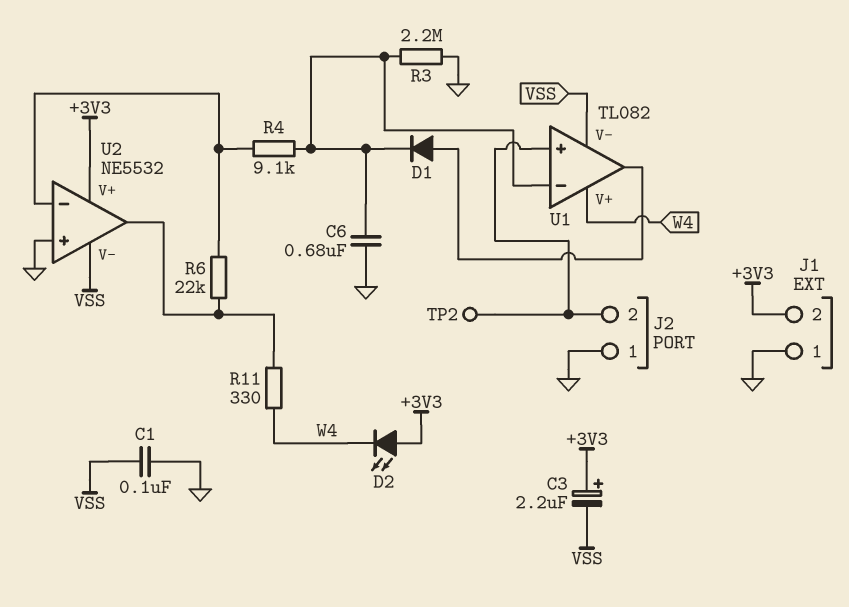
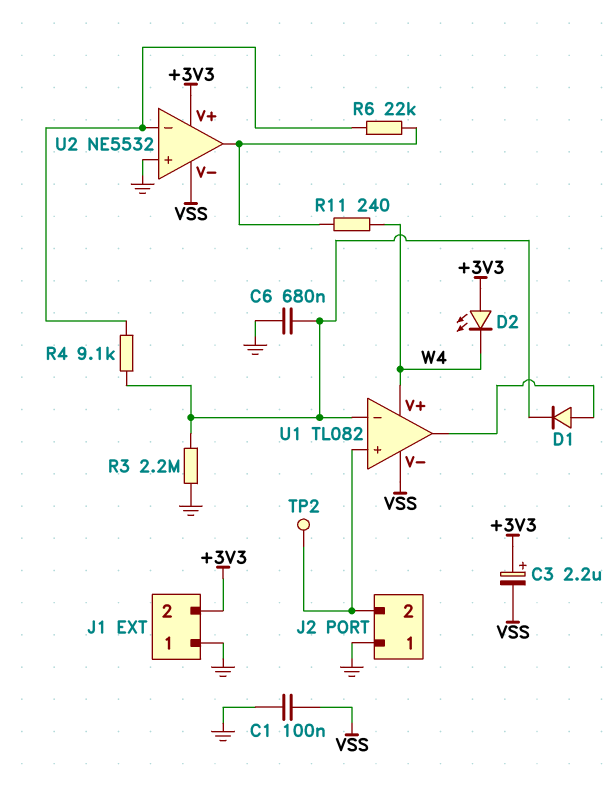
R11: 330 (U2/out, W4) -> 240 (U2/out, W4)

